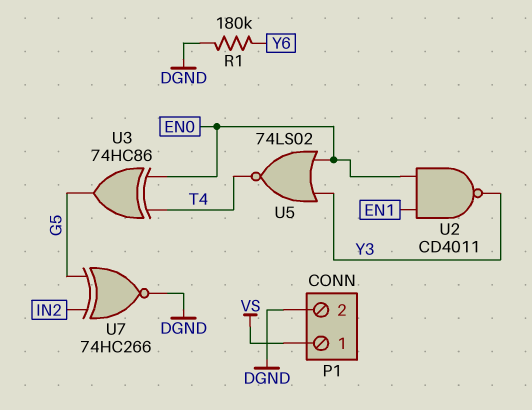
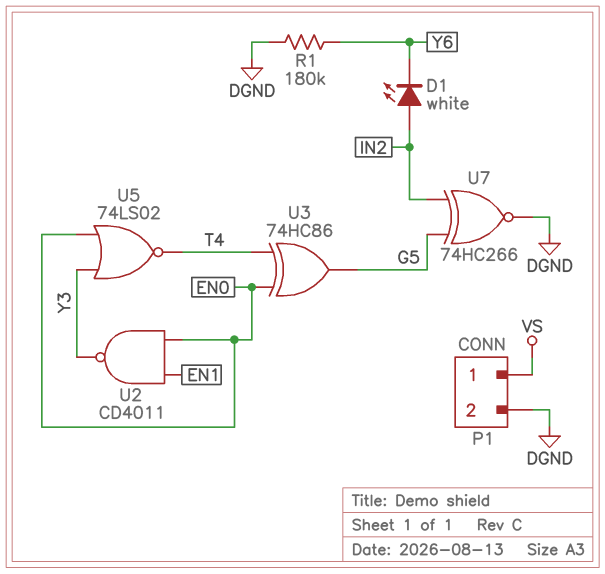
D1: none -> LED white (A IN2, K Y6)

